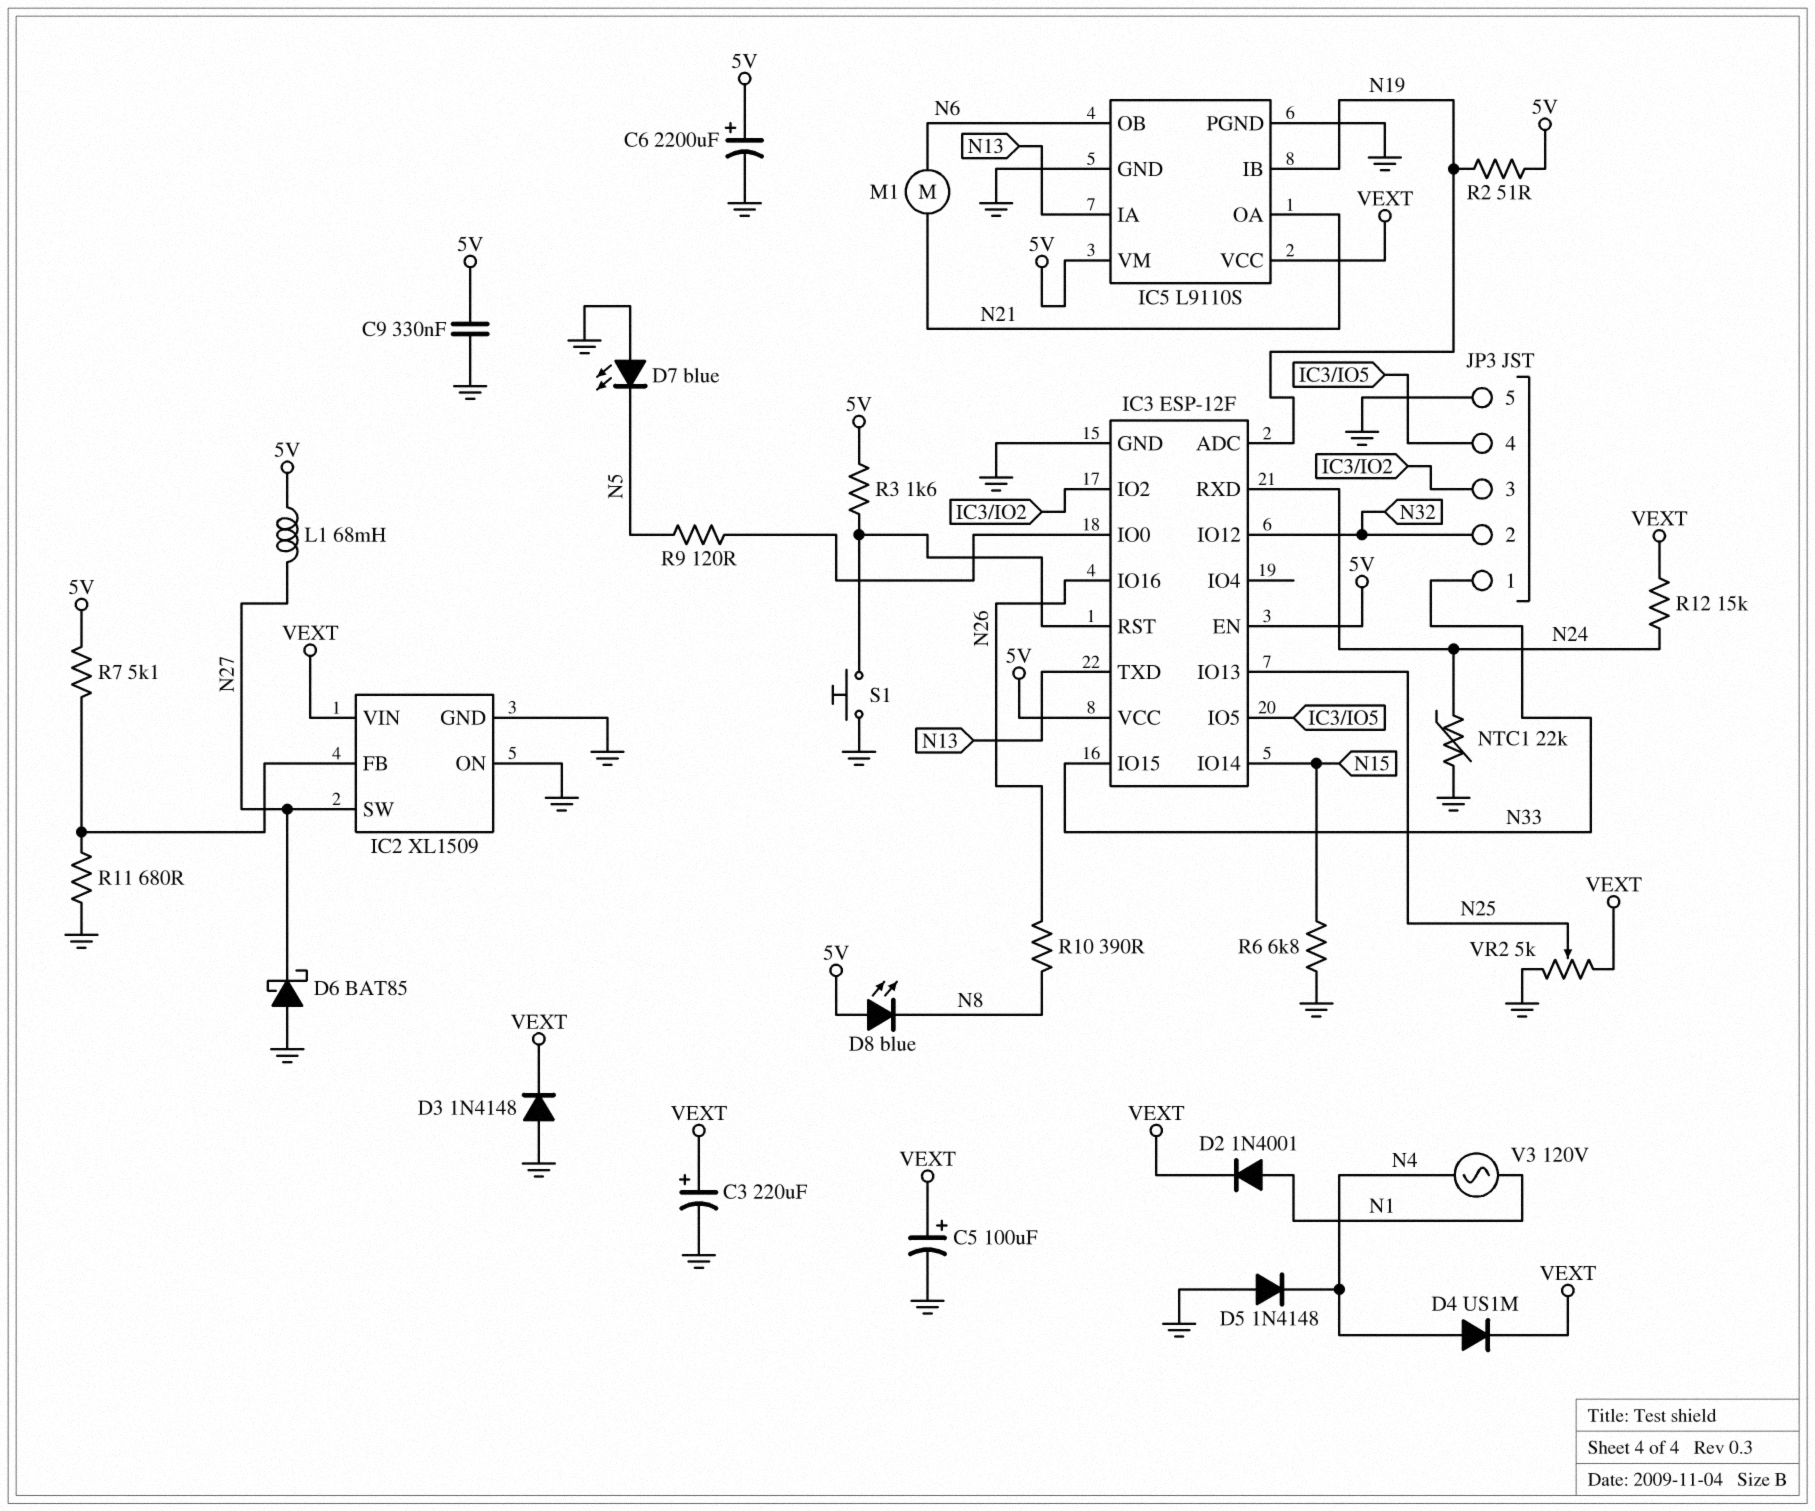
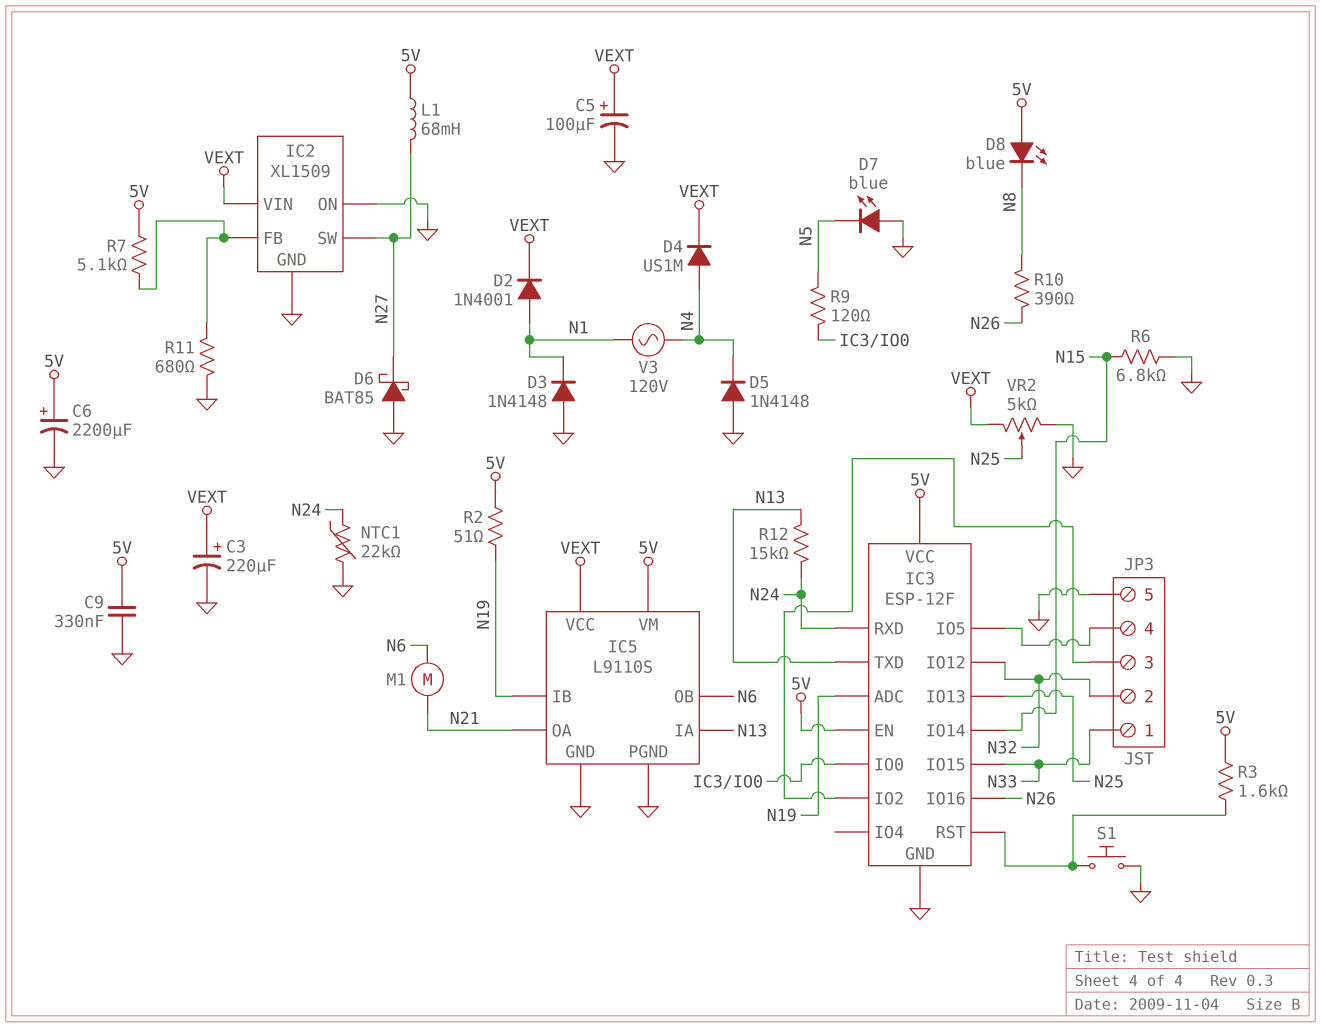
D3: diode 1N4148 (A GND, K VEXT) -> diode 1N4148 (A GND, K N1)
R12: 15k (N24, VEXT) -> 15k (N13, N24)

